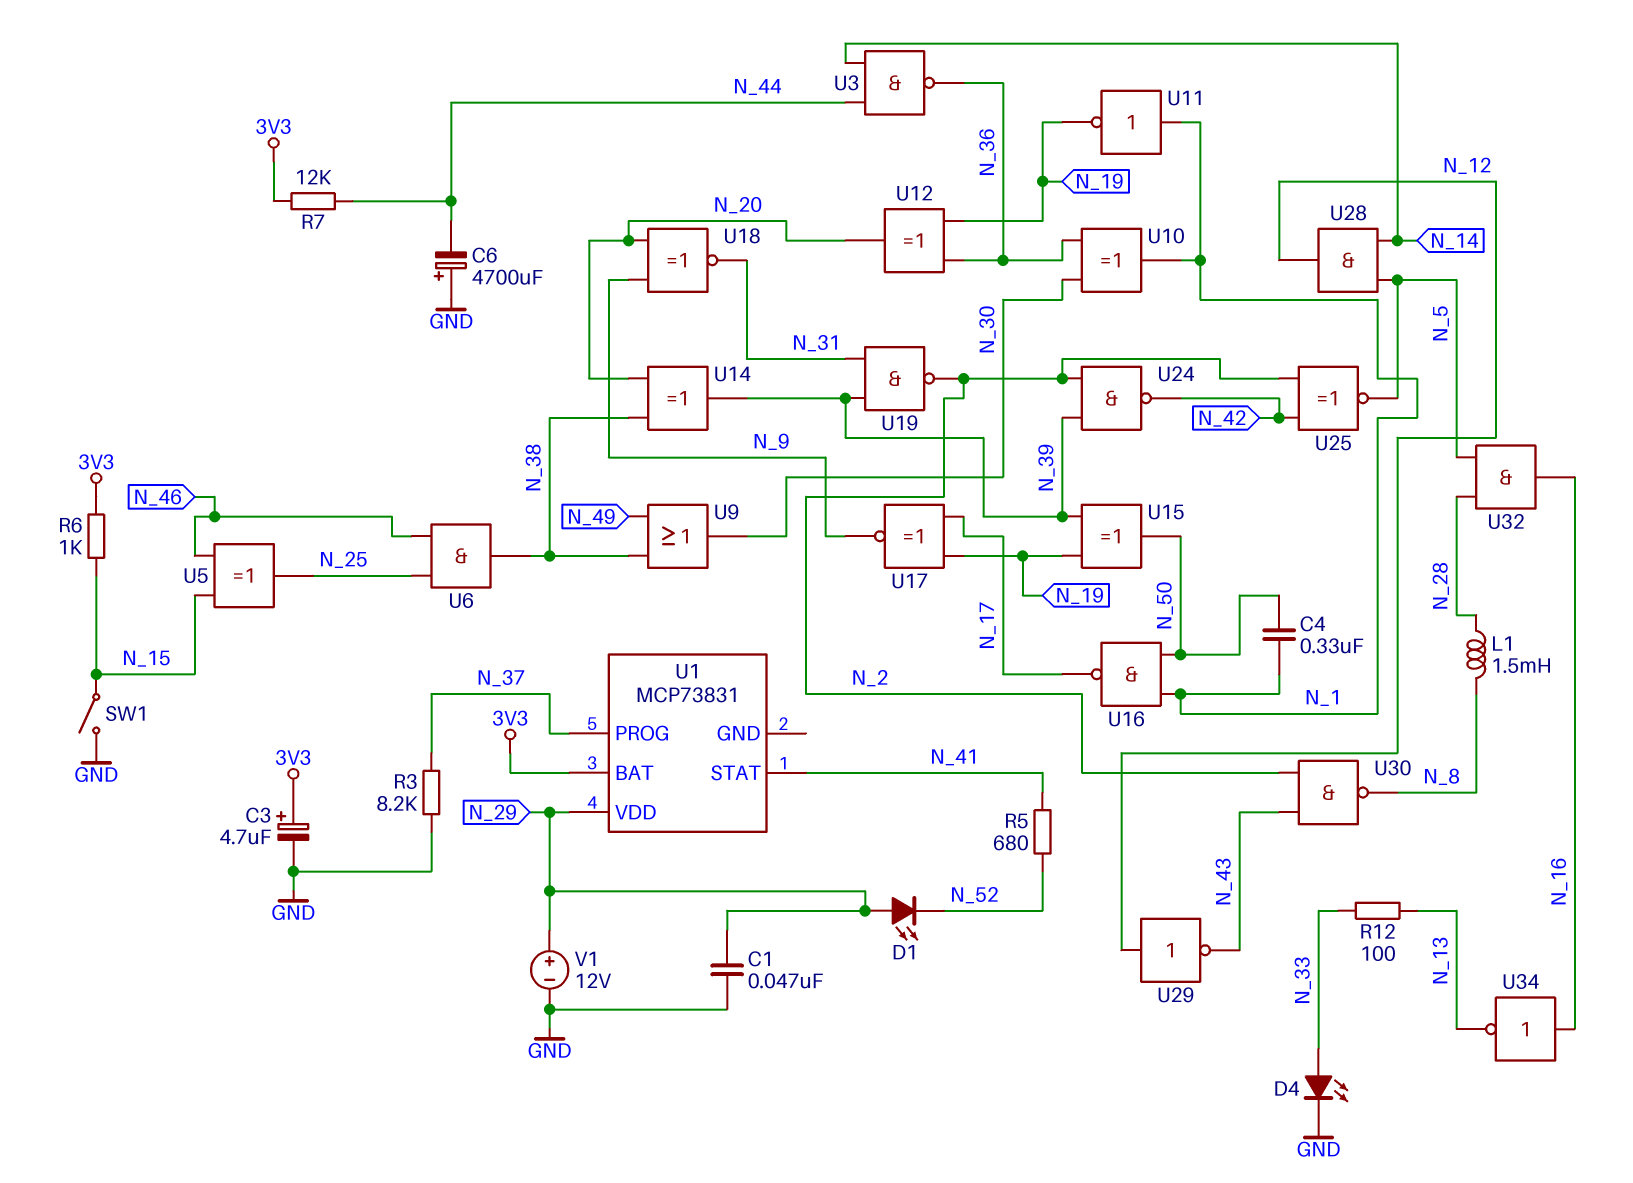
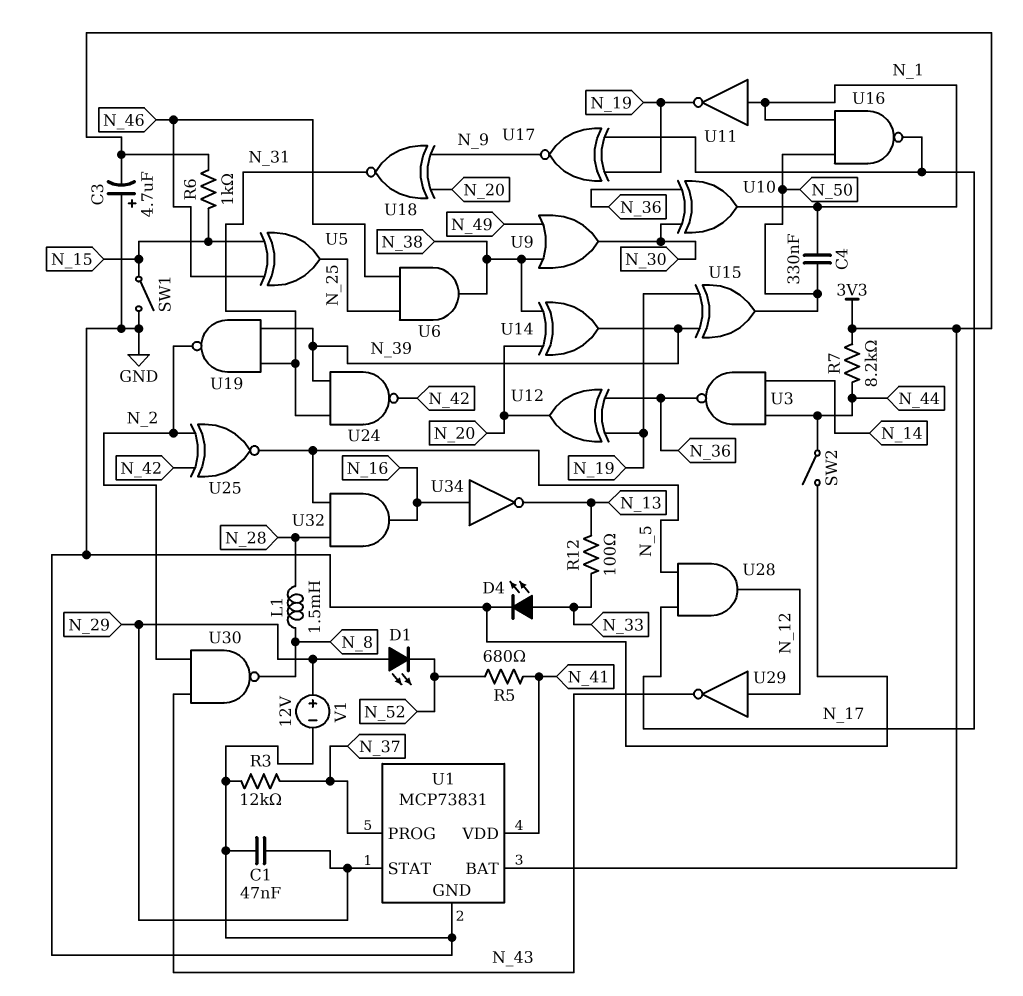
C3: 4.7uF (plus 3V3, minus GND) -> 4.7uF (plus GND, minus 3V3)
C6: 4700uF (plus GND, minus N_44) -> none
R3: 8.2k (GND, N_37) -> 12k (GND, N_37)
R7: 12k (3V3, N_44) -> 8.2k (3V3, N_44)
SW2: none -> switch (GND, N_44)
U1 pin GND: none -> GND
U1 pin STAT: N_41 -> N_29
U1 pin VDD: N_29 -> N_41
U24: NAND (in N_2, in N_39, out N_42) -> NAND (in N_31, in N_39, out N_42)
U28: AND (in N_5, in N_14, out N_12) -> AND (in N_5, in N_17, out N_12)

